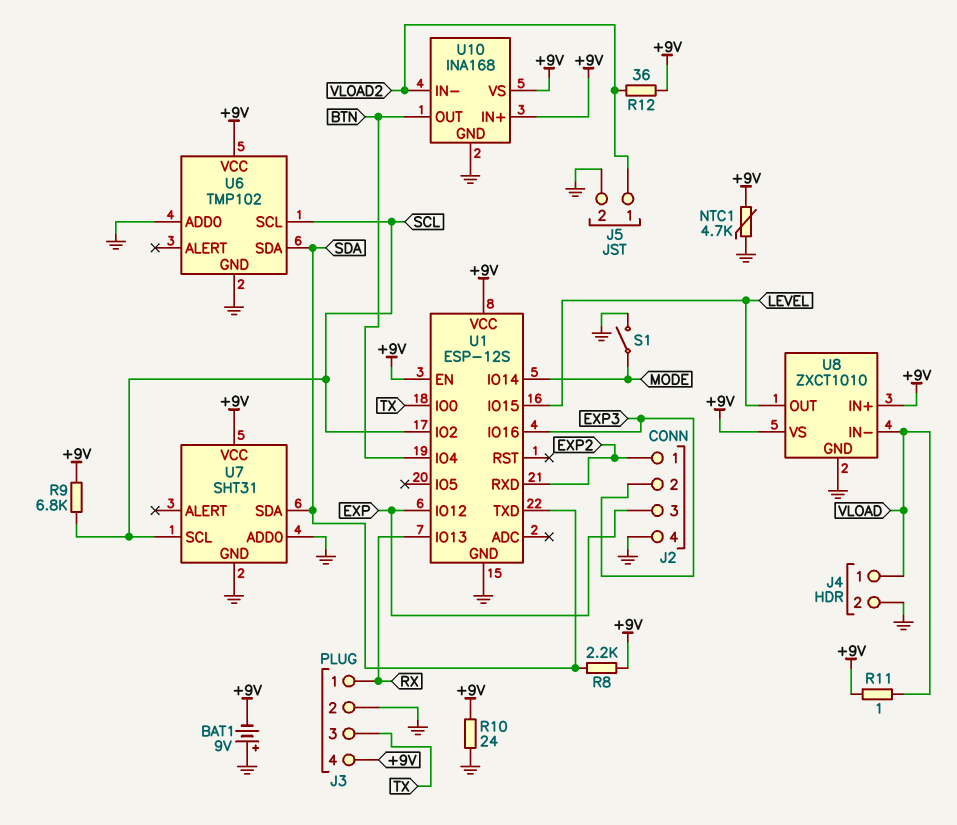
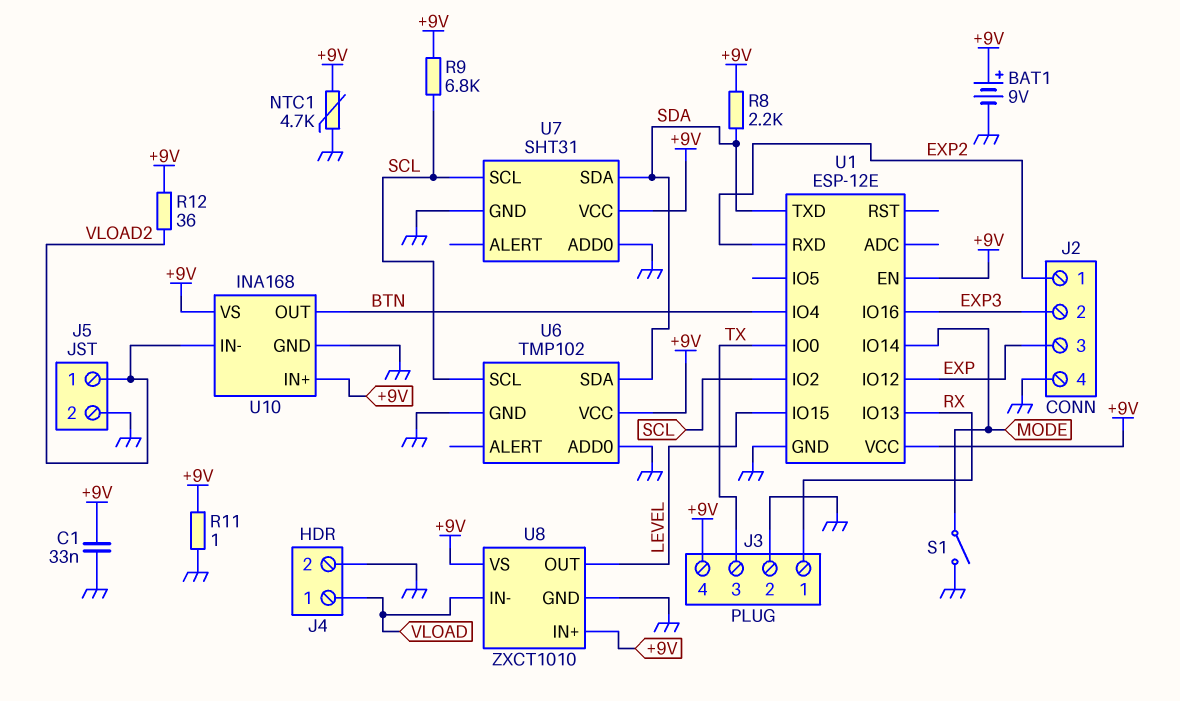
BAT1: 9V (plus GND, minus +9V) -> 9V (plus +9V, minus GND)
C1: none -> 33nF (+9V, GND)
R10: 24 (+9V, GND) -> none
R11: 1 (+9V, VLOAD) -> 1 (+9V, GND)
U1: ESP-12S -> ESP-12E

